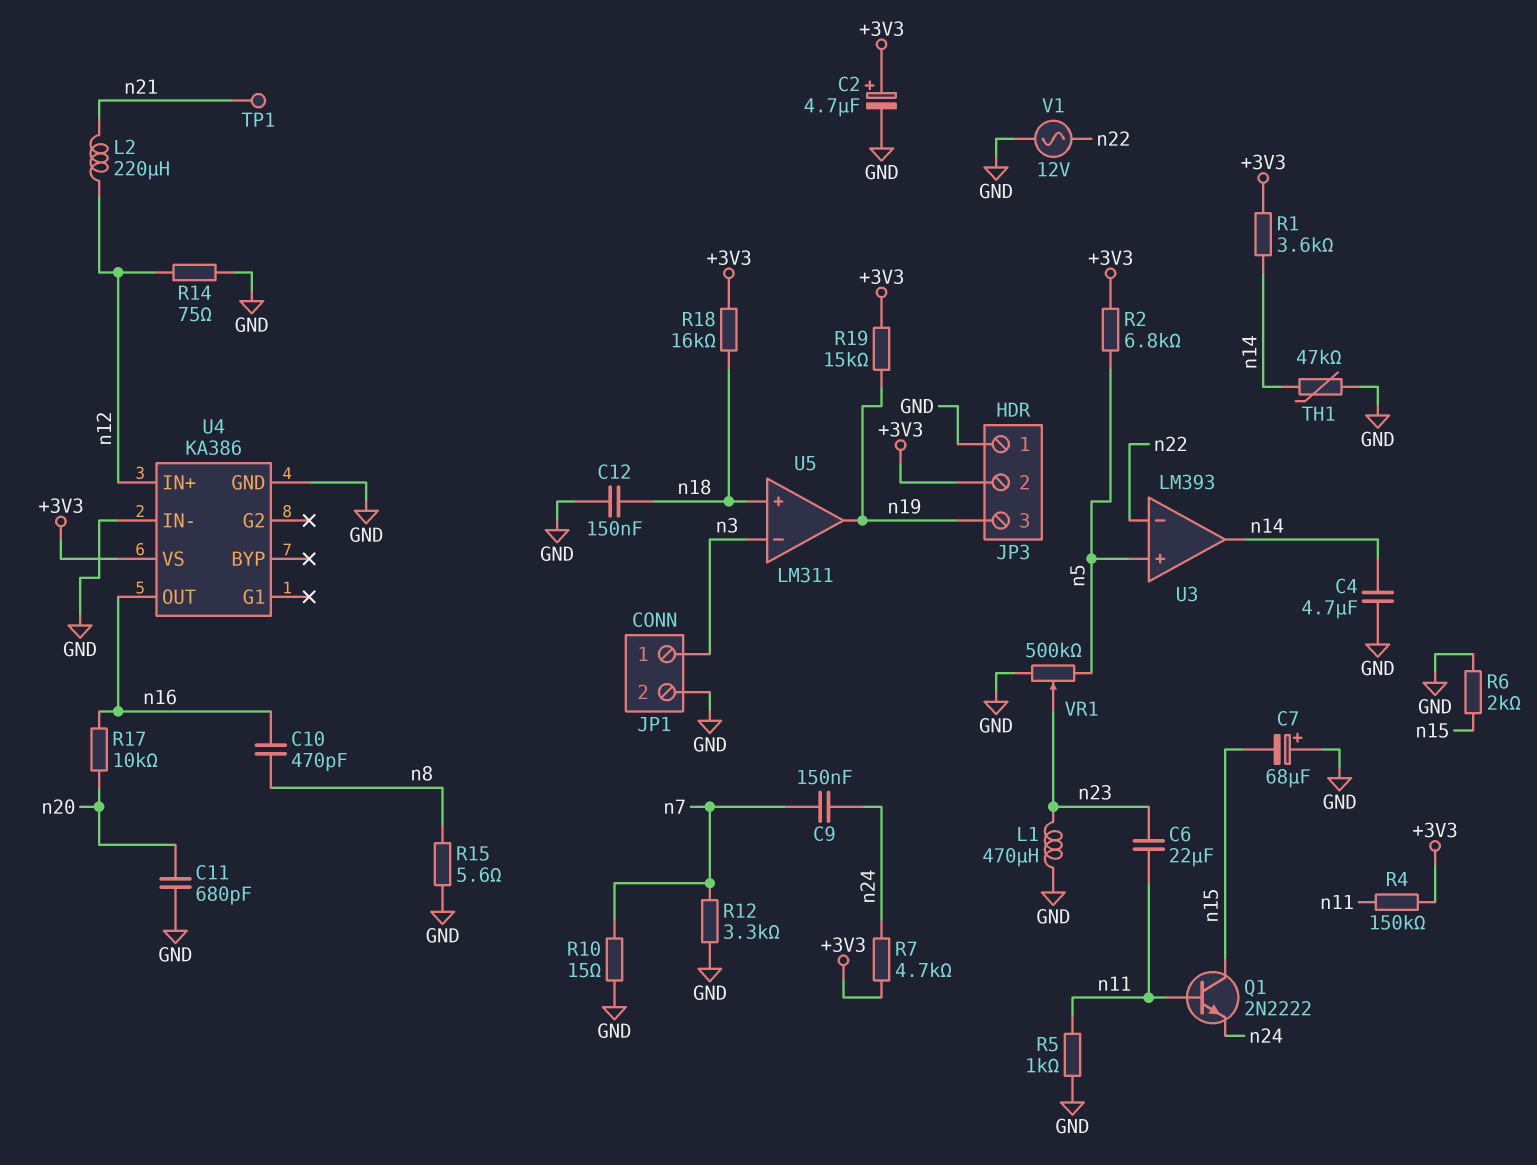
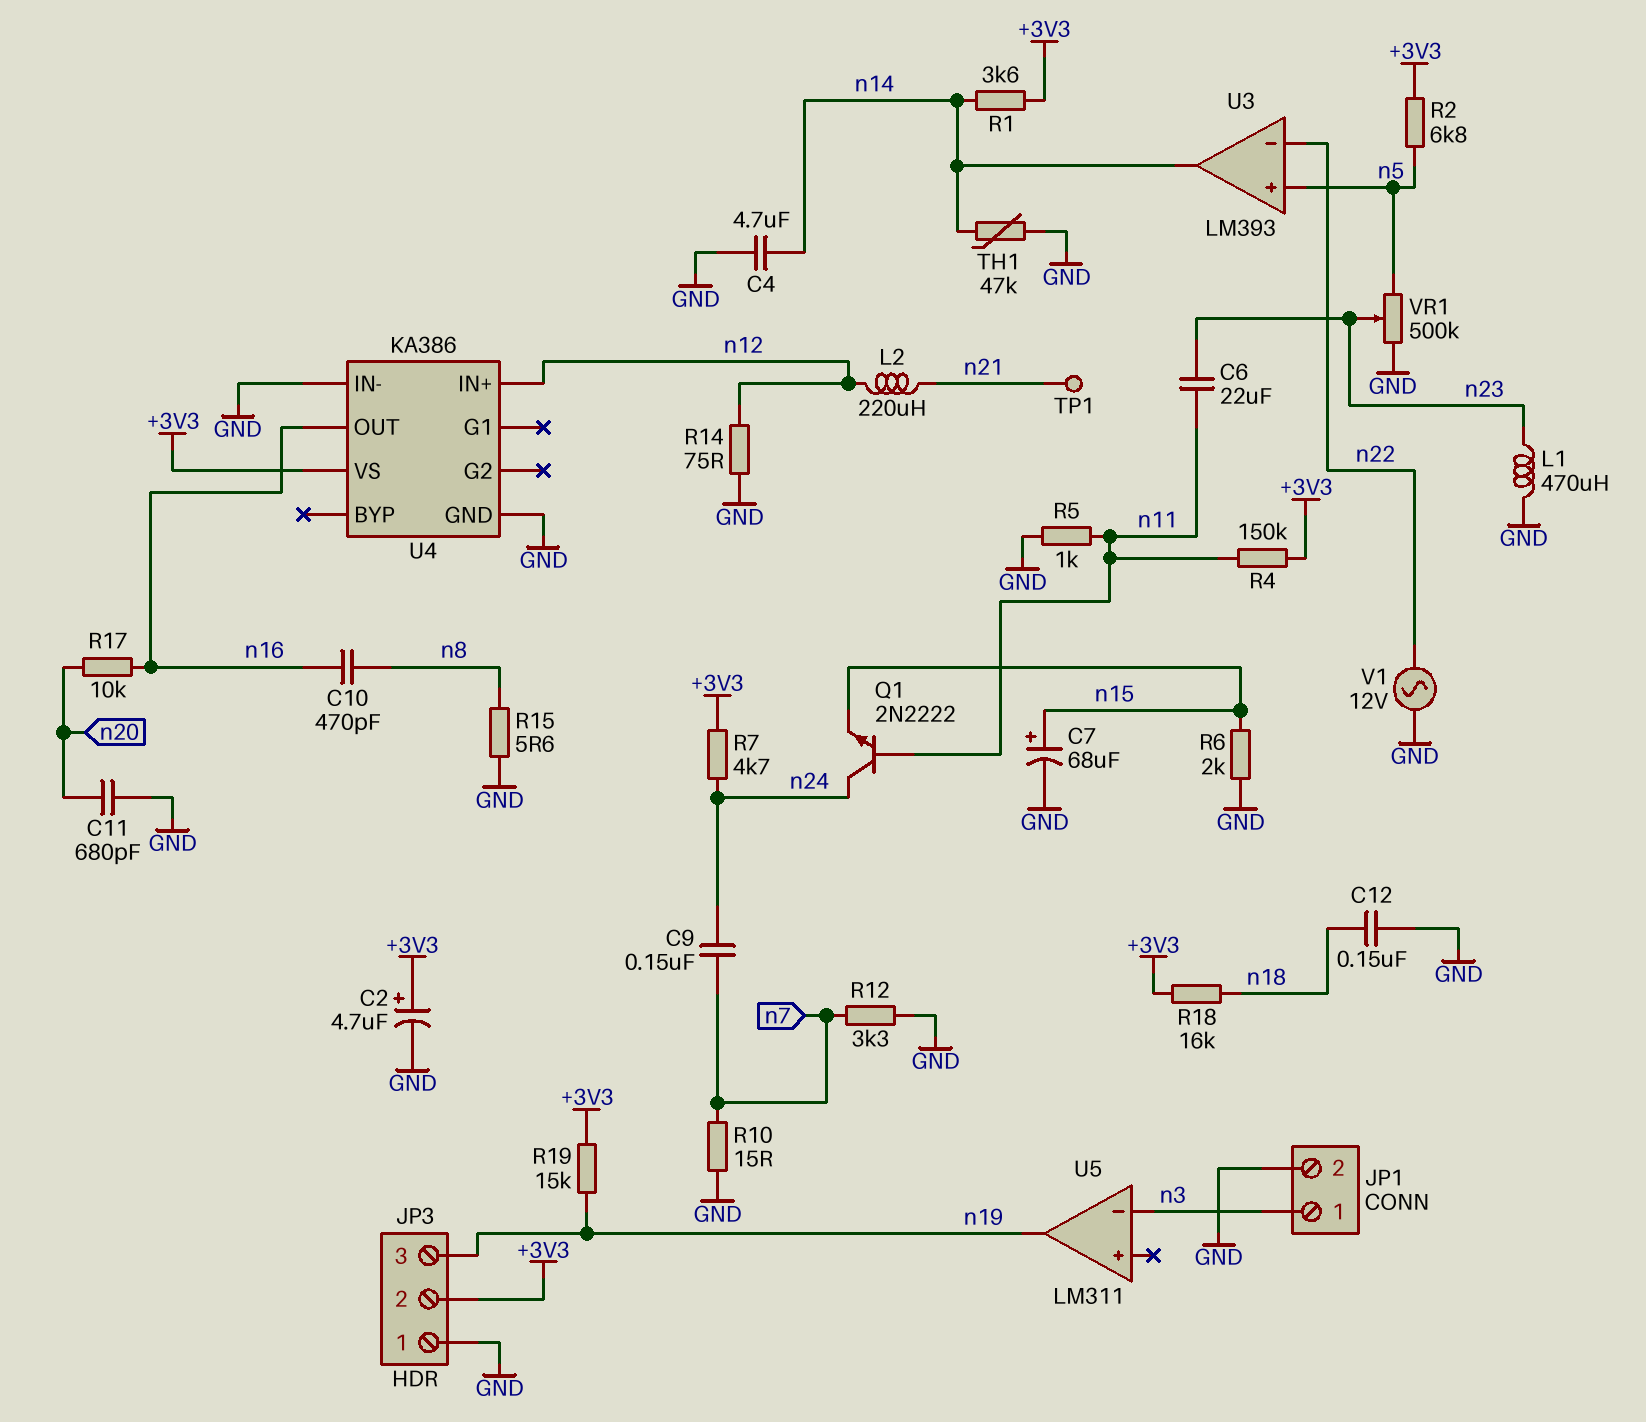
C7: 68uF (plus GND, minus n15) -> 68uF (plus n15, minus GND)
Q1: NPN 2N2222 (B n11, C n15, E n24) -> NPN 2N2222 (B n11, C n24, E n15)
U5 pin in+: n18 -> none

